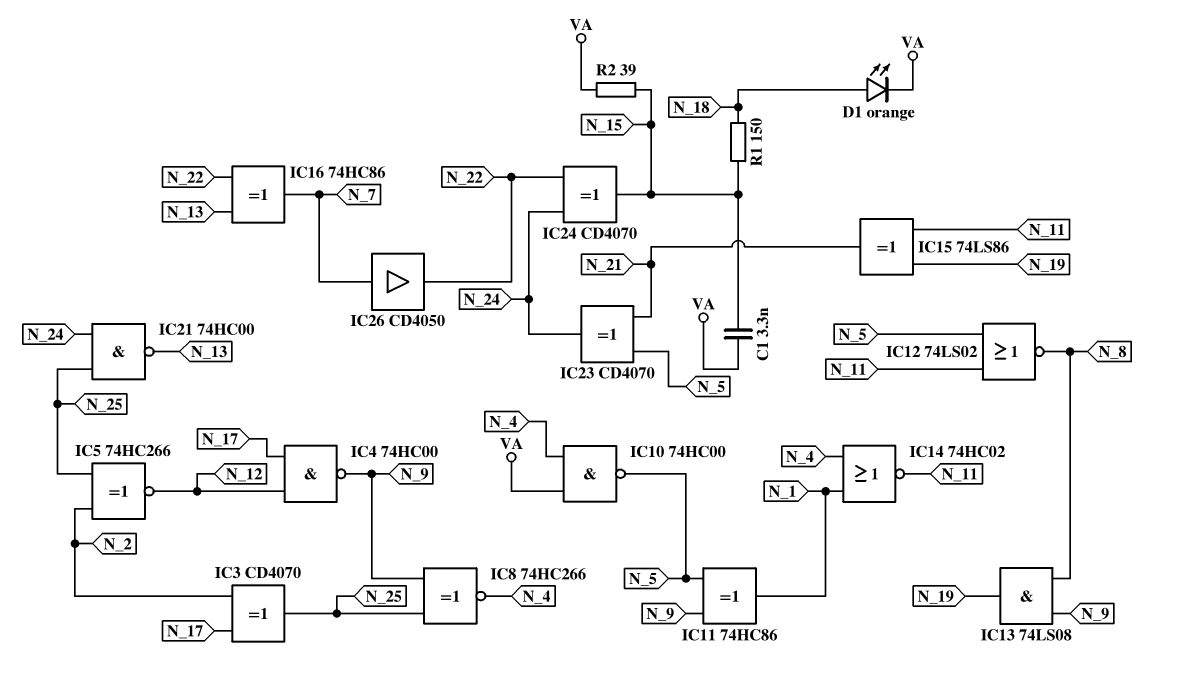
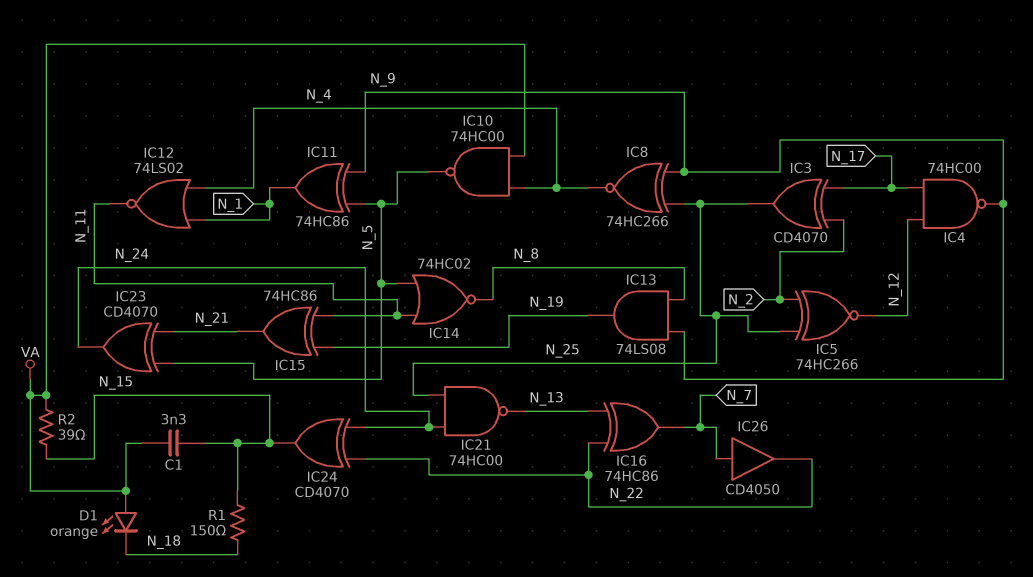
D1: LED orange (A N_18, K VA) -> LED orange (A VA, K N_18)
IC12: NOR 74LS02 (in N_5, in N_11, out N_8) -> NOR 74LS02 (in N_1, in N_4, out N_11)
IC14: NOR 74HC02 (in N_1, in N_4, out N_11) -> NOR 74HC02 (in N_5, in N_11, out N_8)
IC15: XOR 74LS86 (in N_11, in N_19, out N_21) -> XOR 74HC86 (in N_11, in N_19, out N_21)

